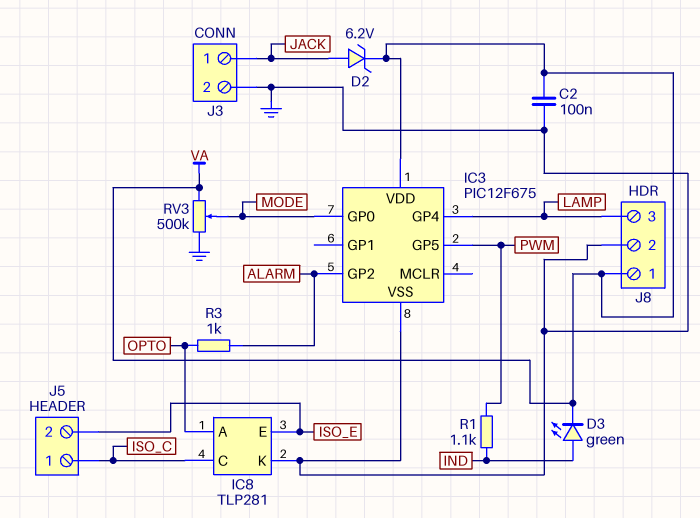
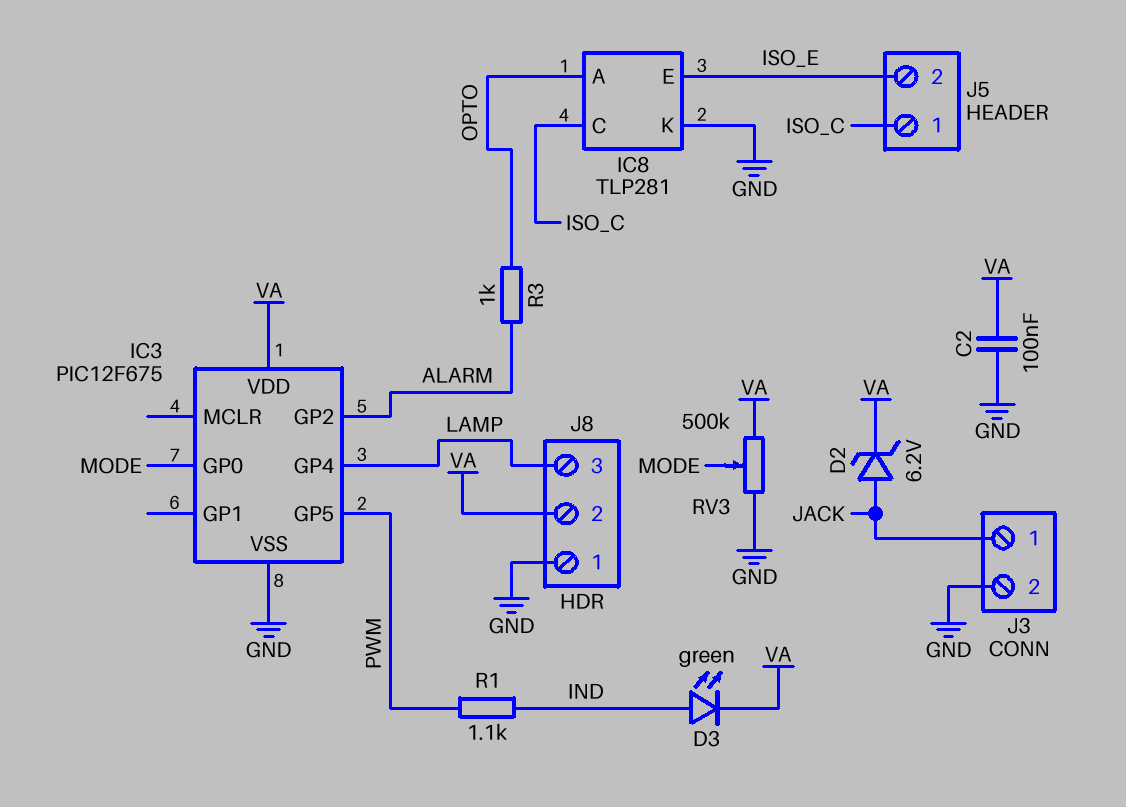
J8 pin 1: VA -> GND
J8 pin 2: GND -> VA

